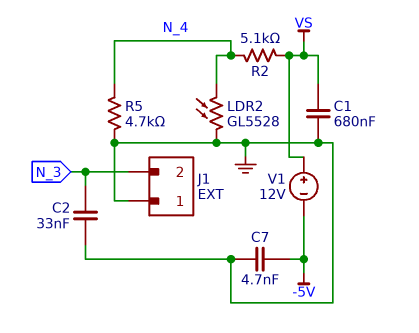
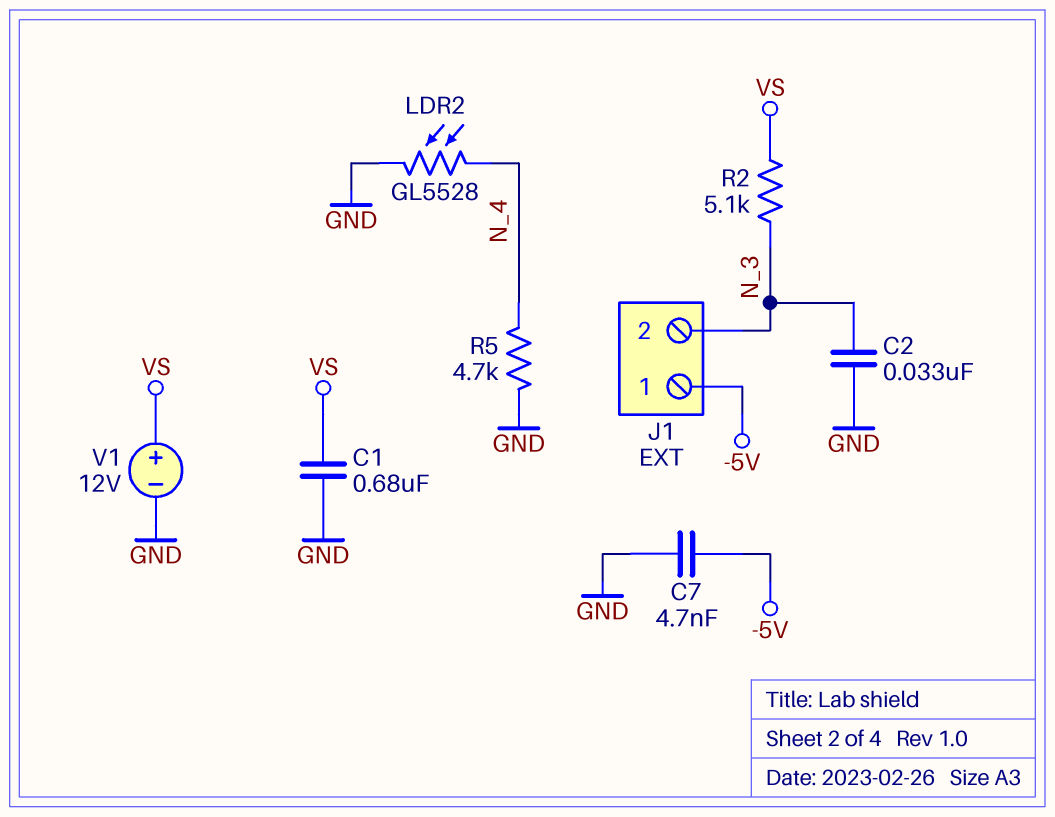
J1 pin 1: GND -> -5V
R2: 5.1k (N_4, VS) -> 5.1k (N_3, VS)
V1: 12V (plus VS, minus -5V) -> 12V (plus VS, minus GND)

